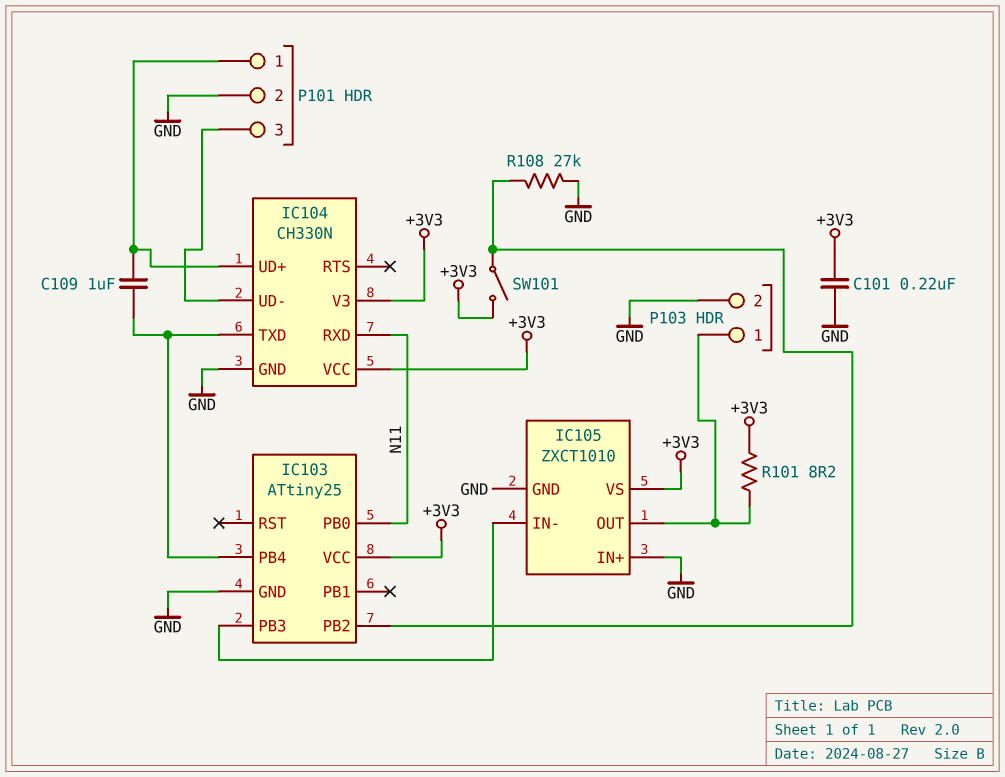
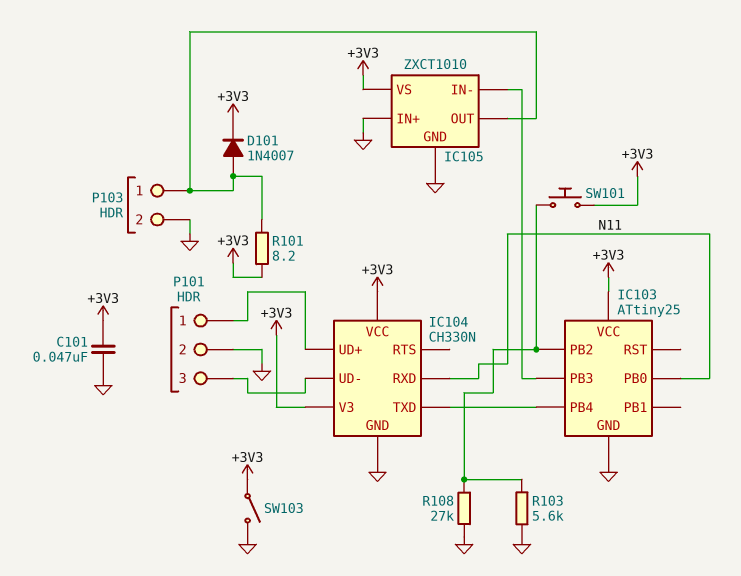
C101: 220nF (+3V3, GND) -> 47nF (+3V3, GND)
C109: 1uF (IC103/PB4, IC104/UD+) -> none
D101: none -> diode 1N4007 (A IC105/OUT, K +3V3)
R103: none -> 5.6k (GND, IC103/PB2)
SW101: switch (+3V3, IC103/PB2) -> button (+3V3, IC103/PB2)
SW103: none -> switch (+3V3, GND)

